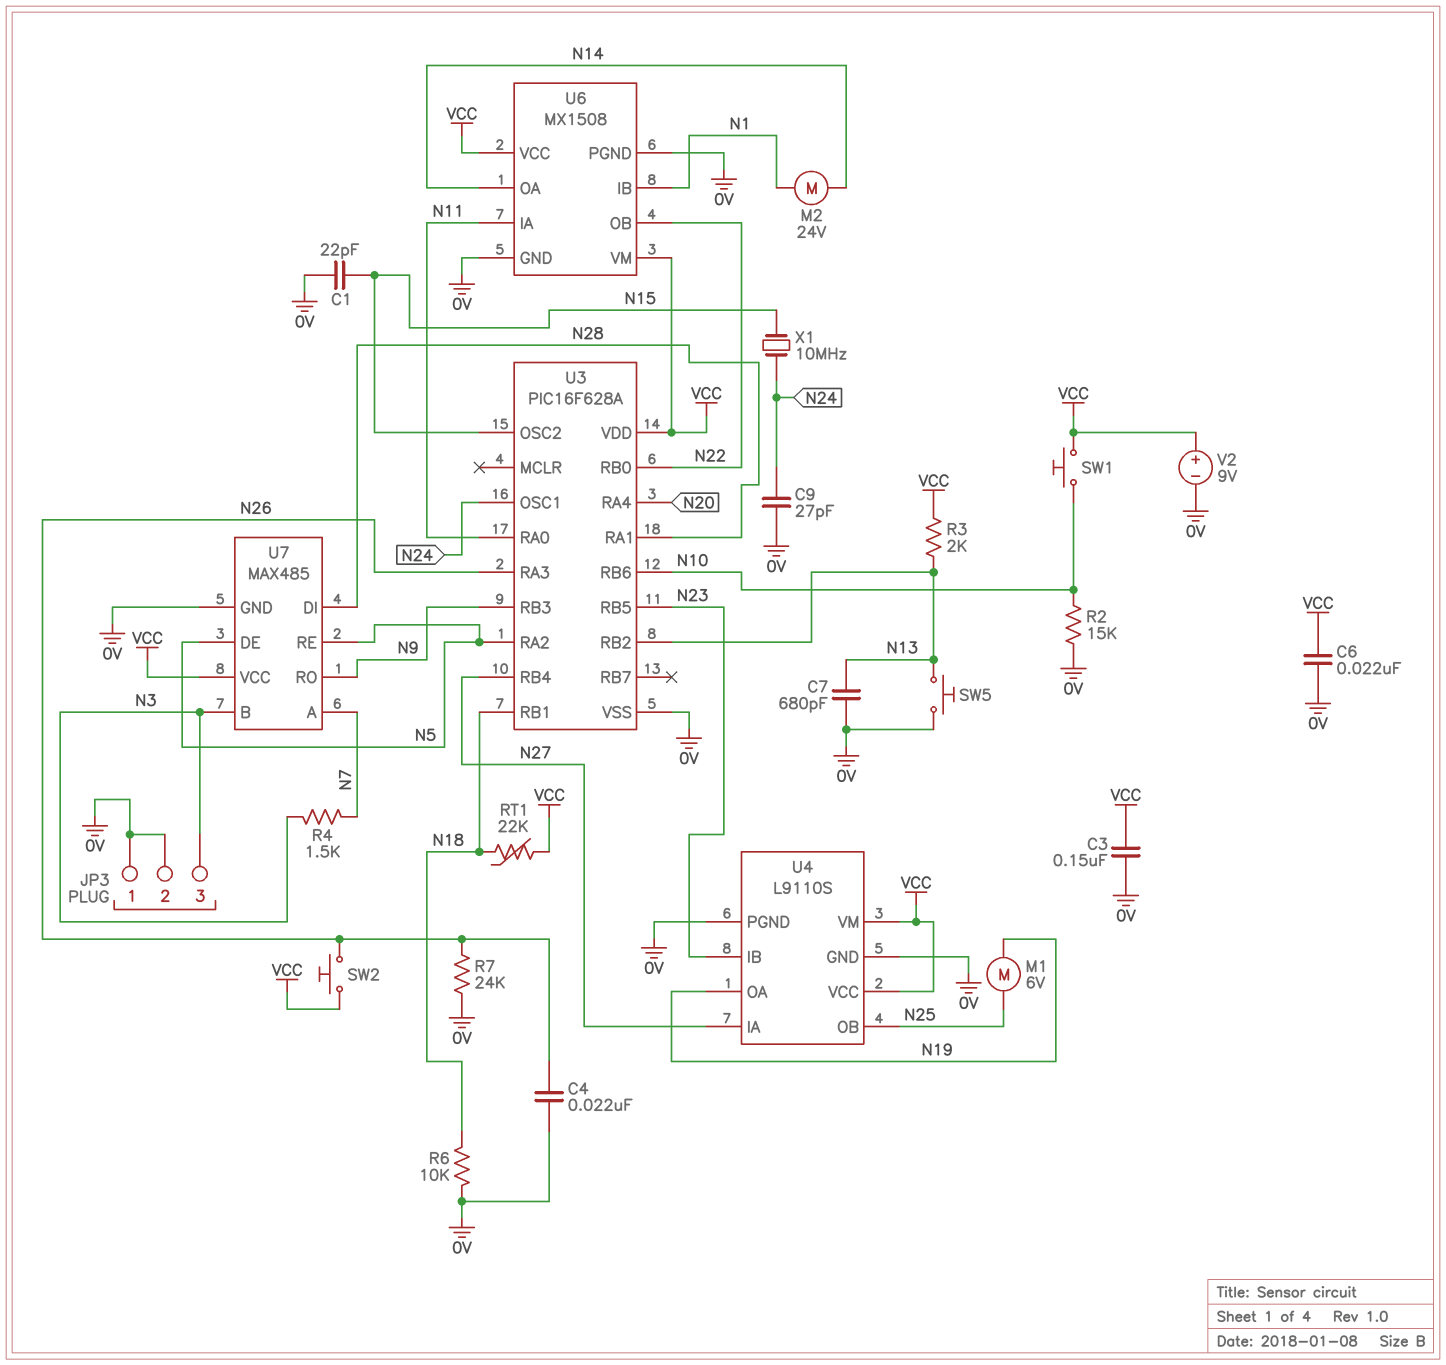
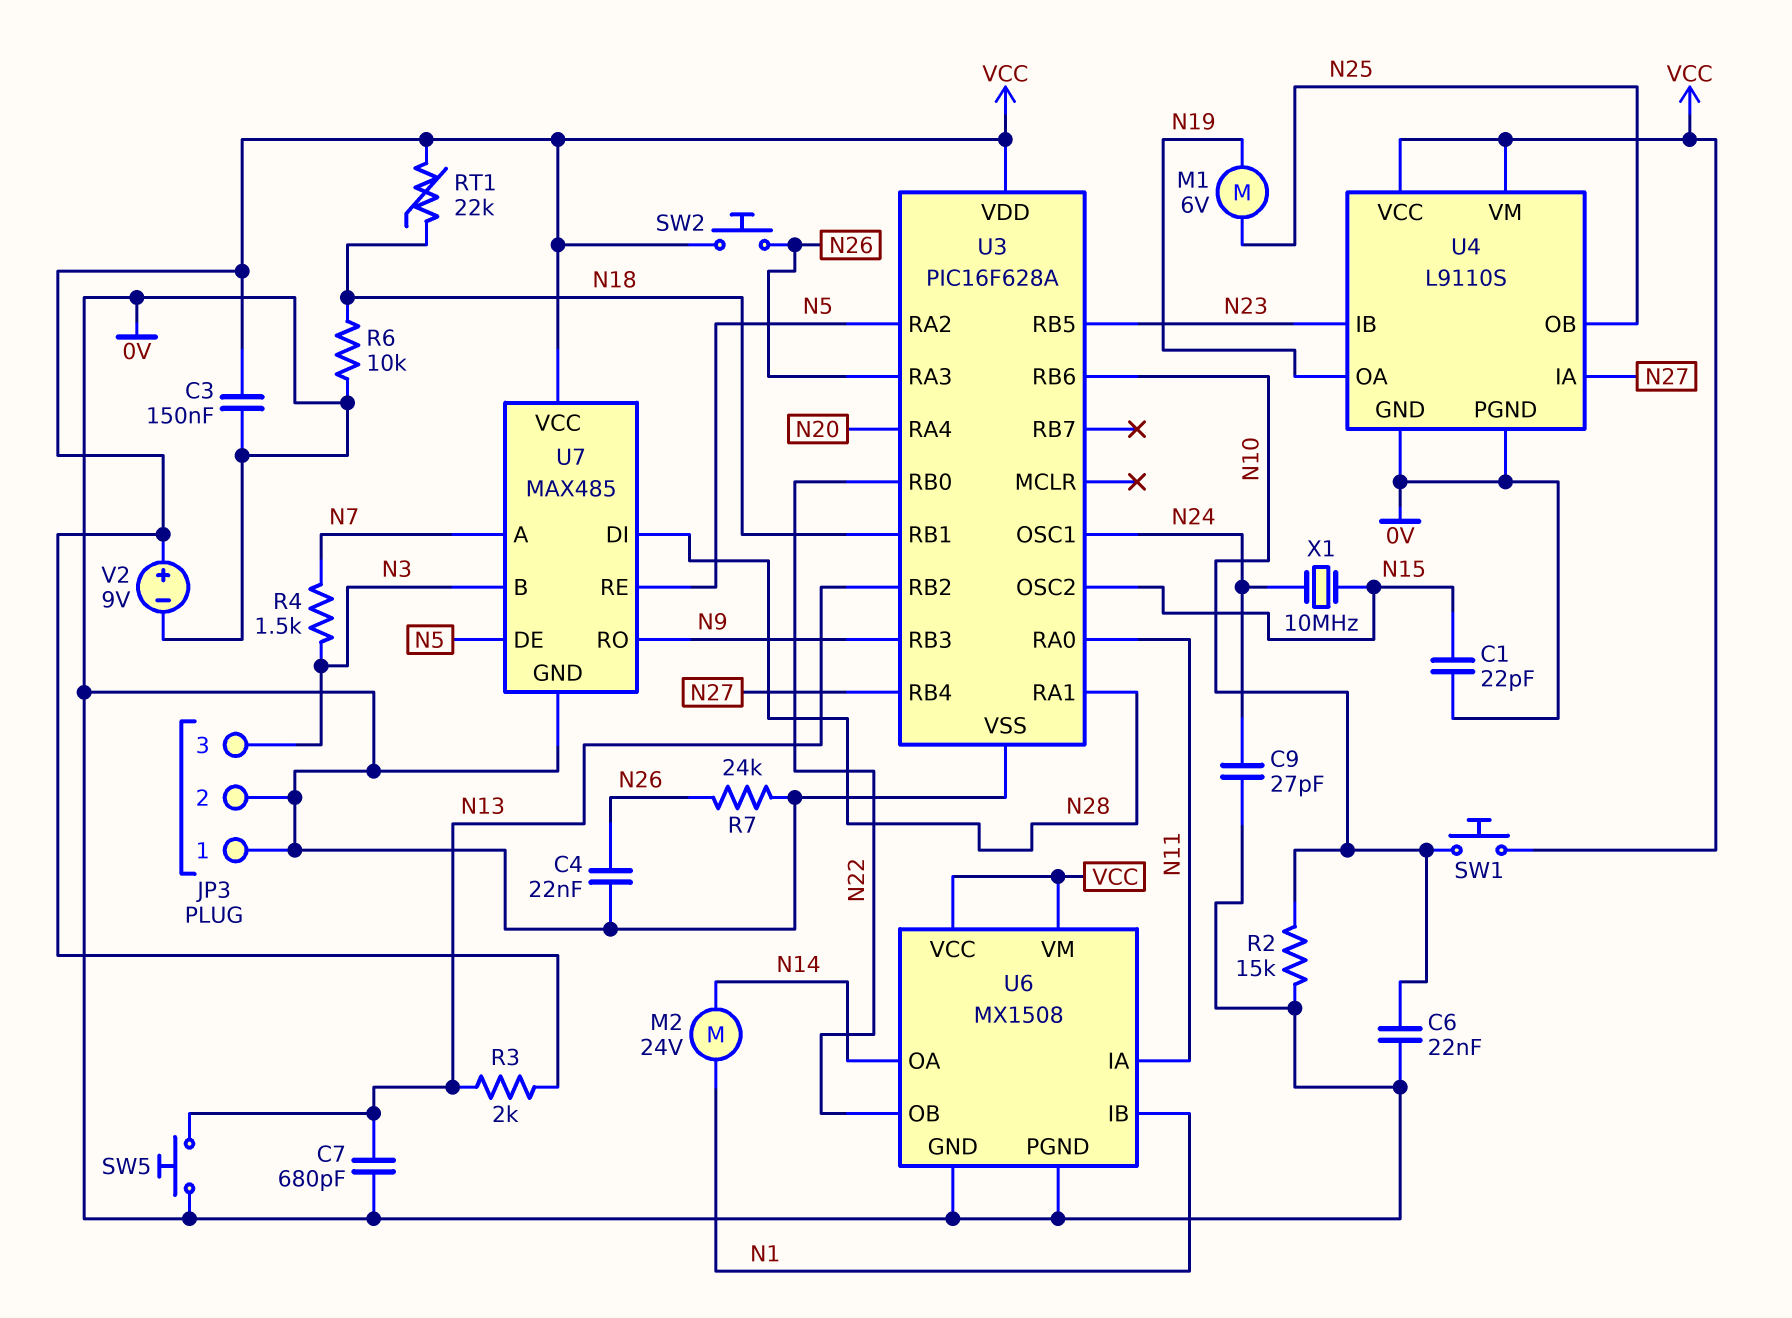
C6: 22nF (0V, VCC) -> 22nF (0V, N10)

